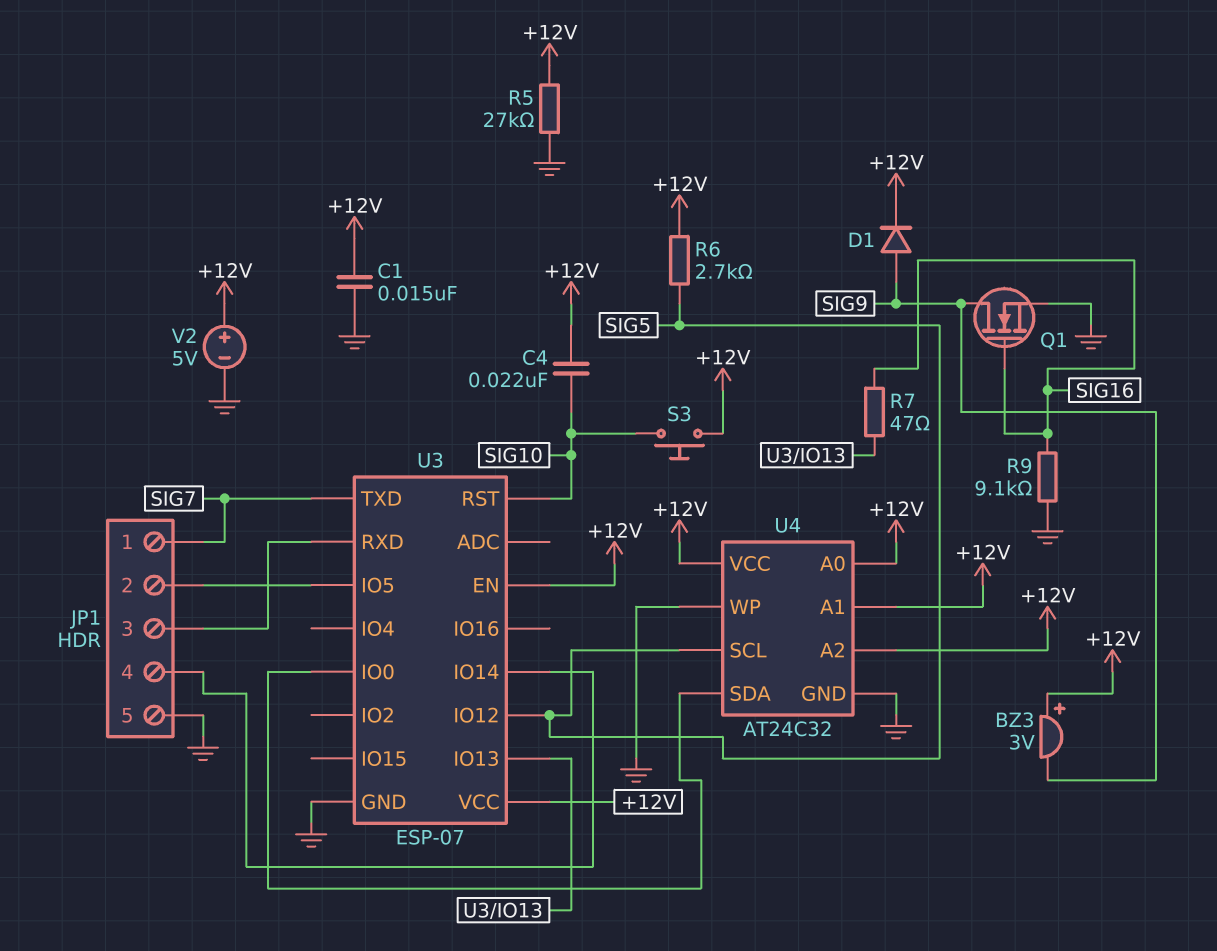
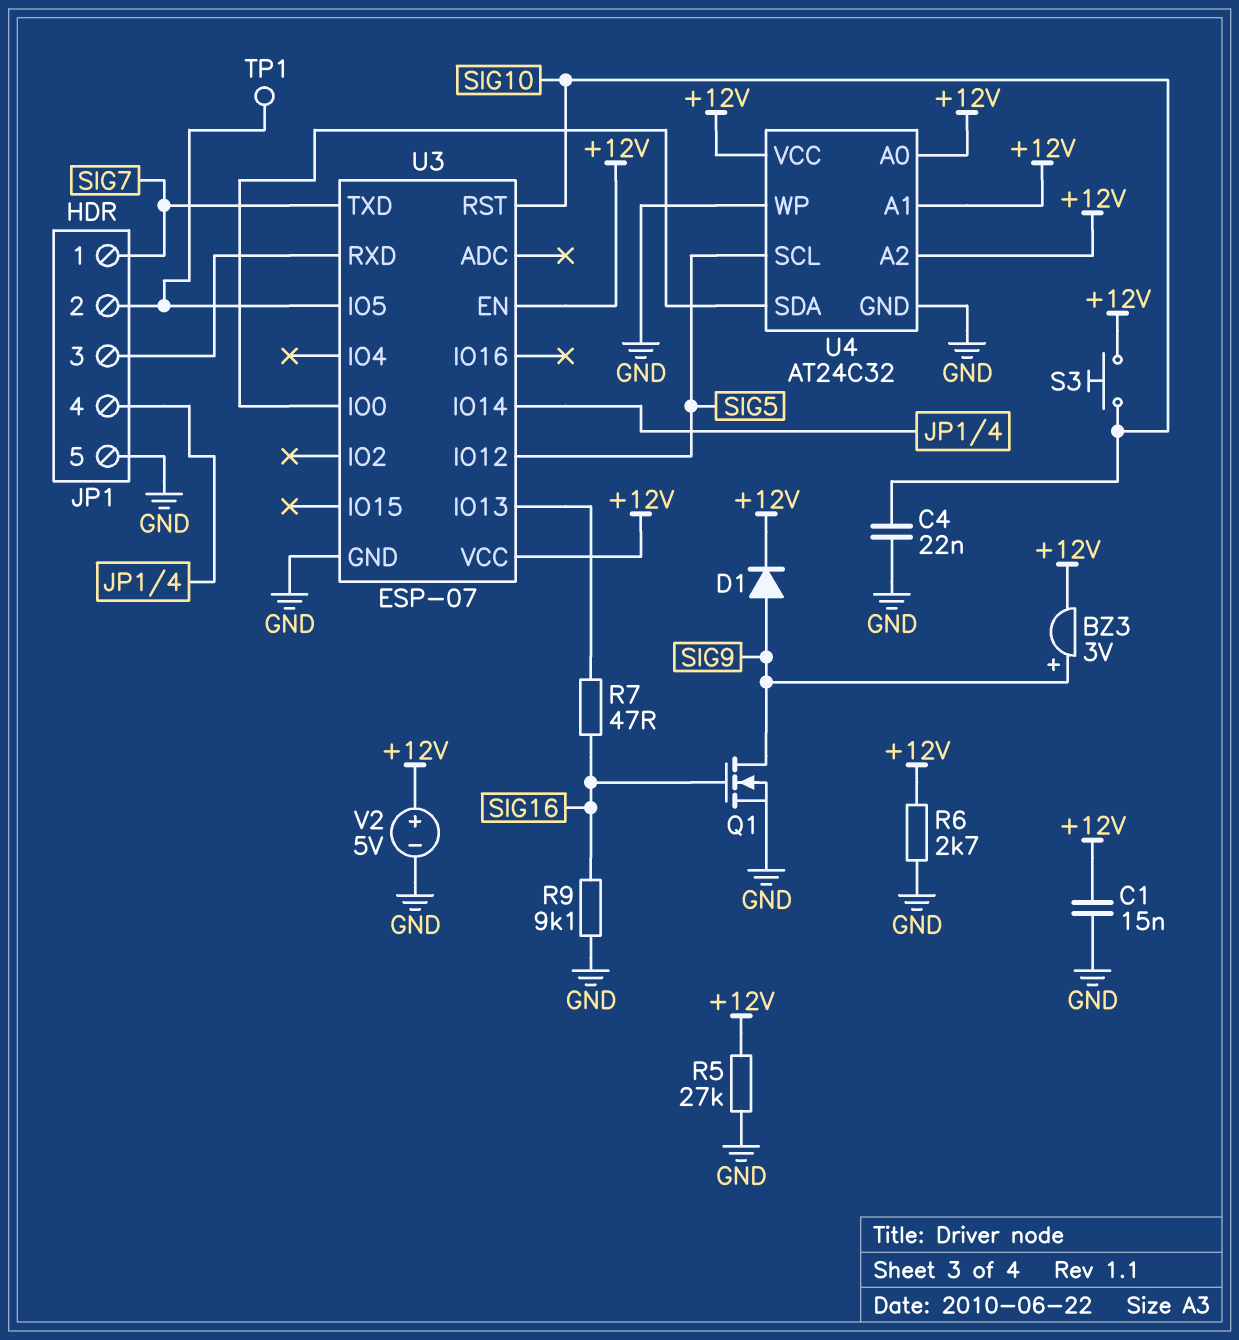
BZ3: buzzer 3V (plus +12V, minus SIG9) -> buzzer 3V (plus SIG9, minus +12V)
C4: 22nF (+12V, SIG10) -> 22nF (GND, SIG10)
R6: 2.7k (+12V, SIG5) -> 2.7k (+12V, GND)
TP1: none -> test point (JP1/2)

